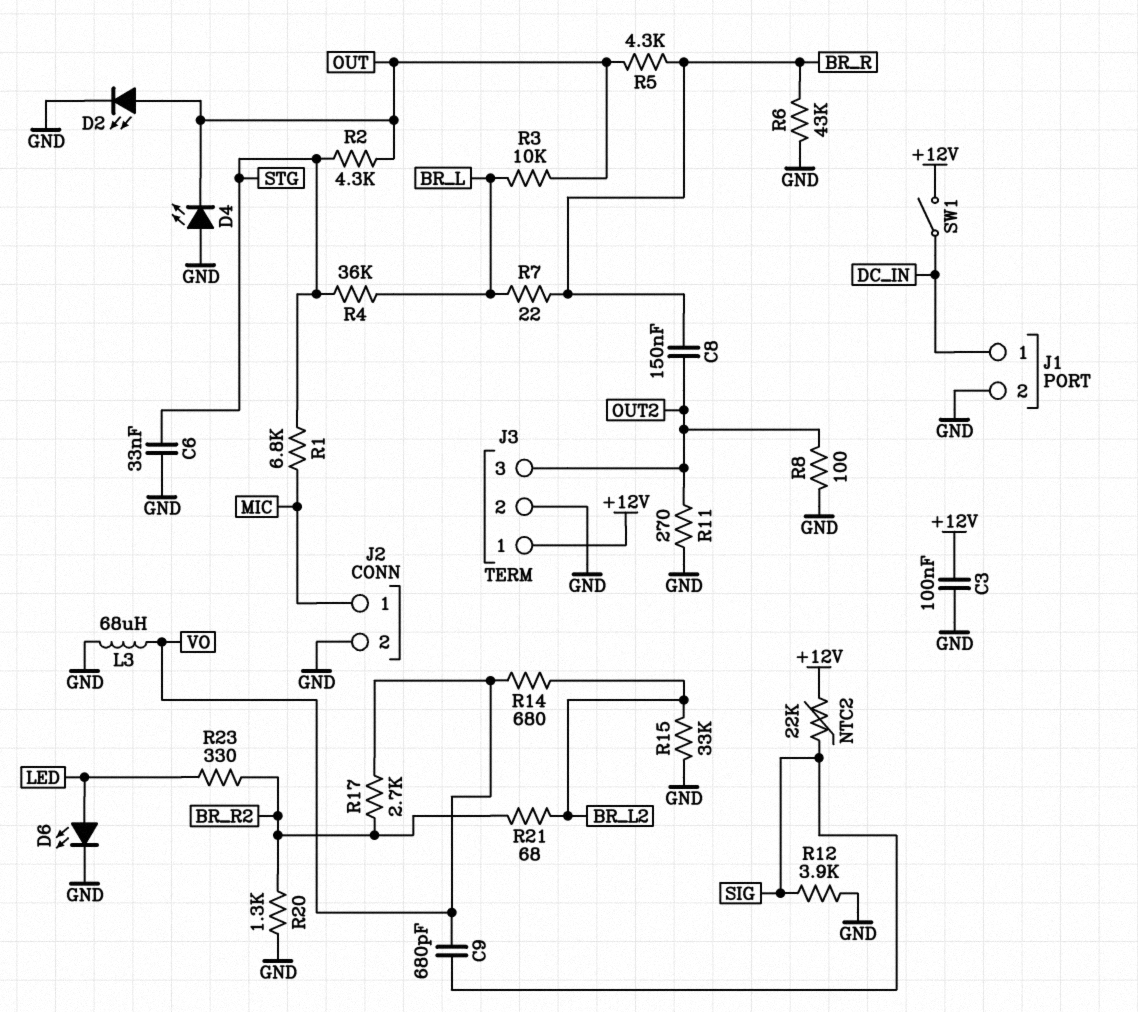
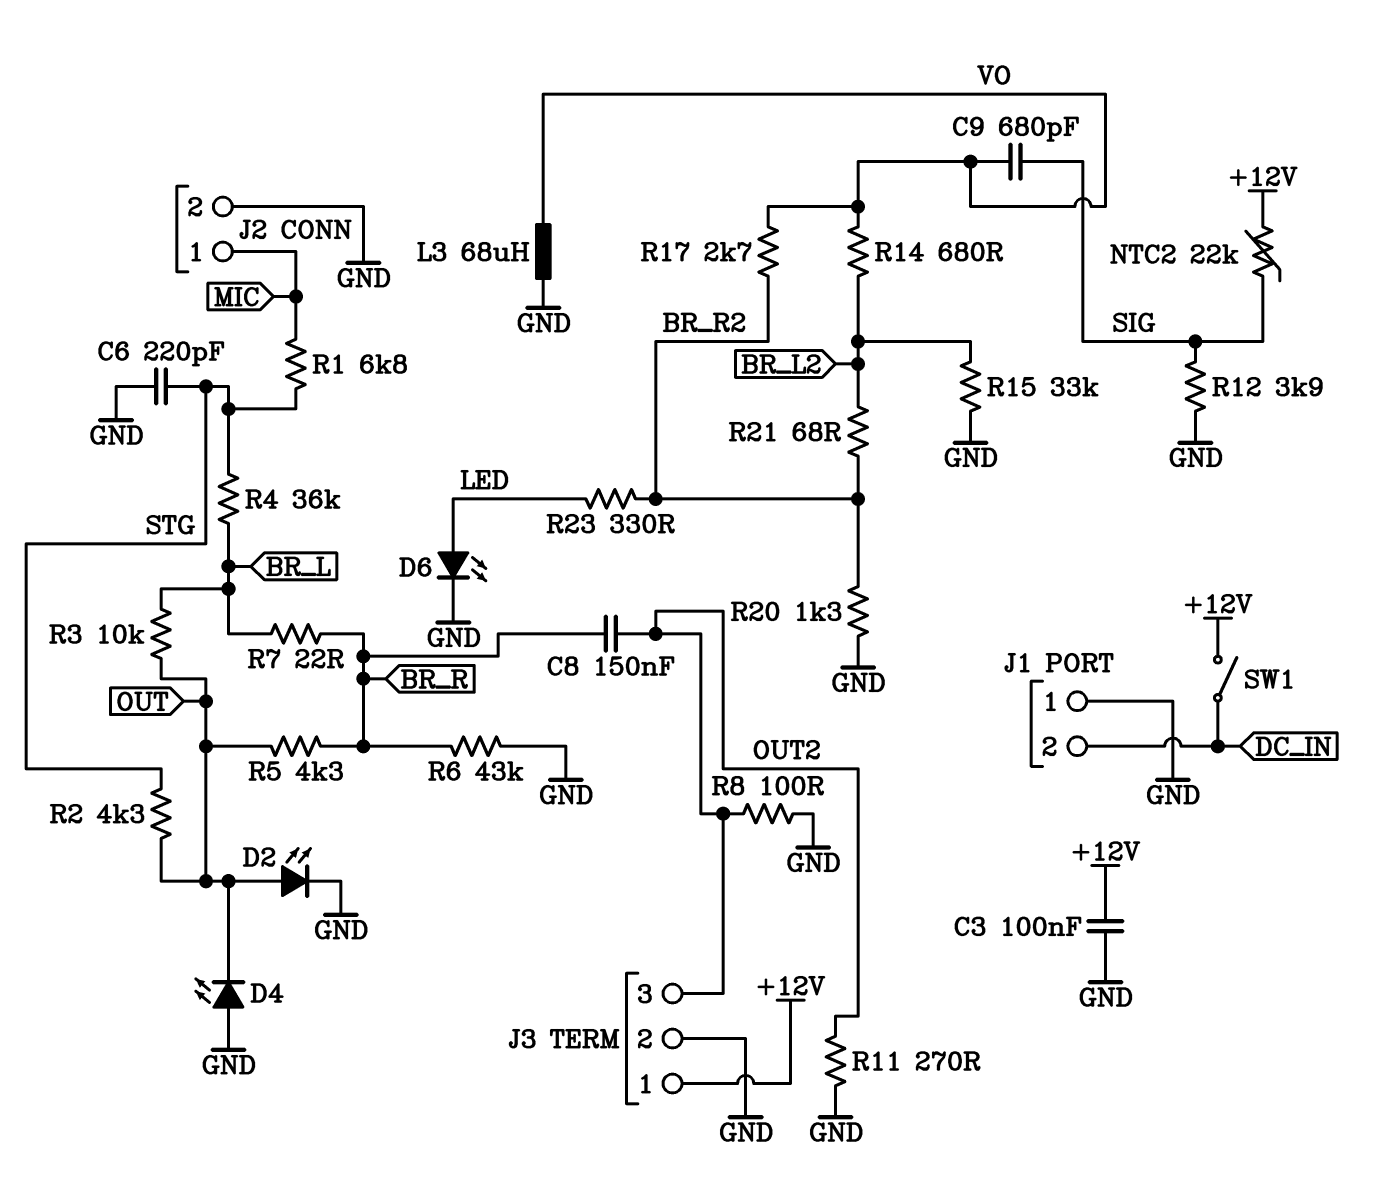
C6: 33nF (GND, STG) -> 220pF (GND, STG)
J1 pin 1: DC_IN -> GND
J1 pin 2: GND -> DC_IN

